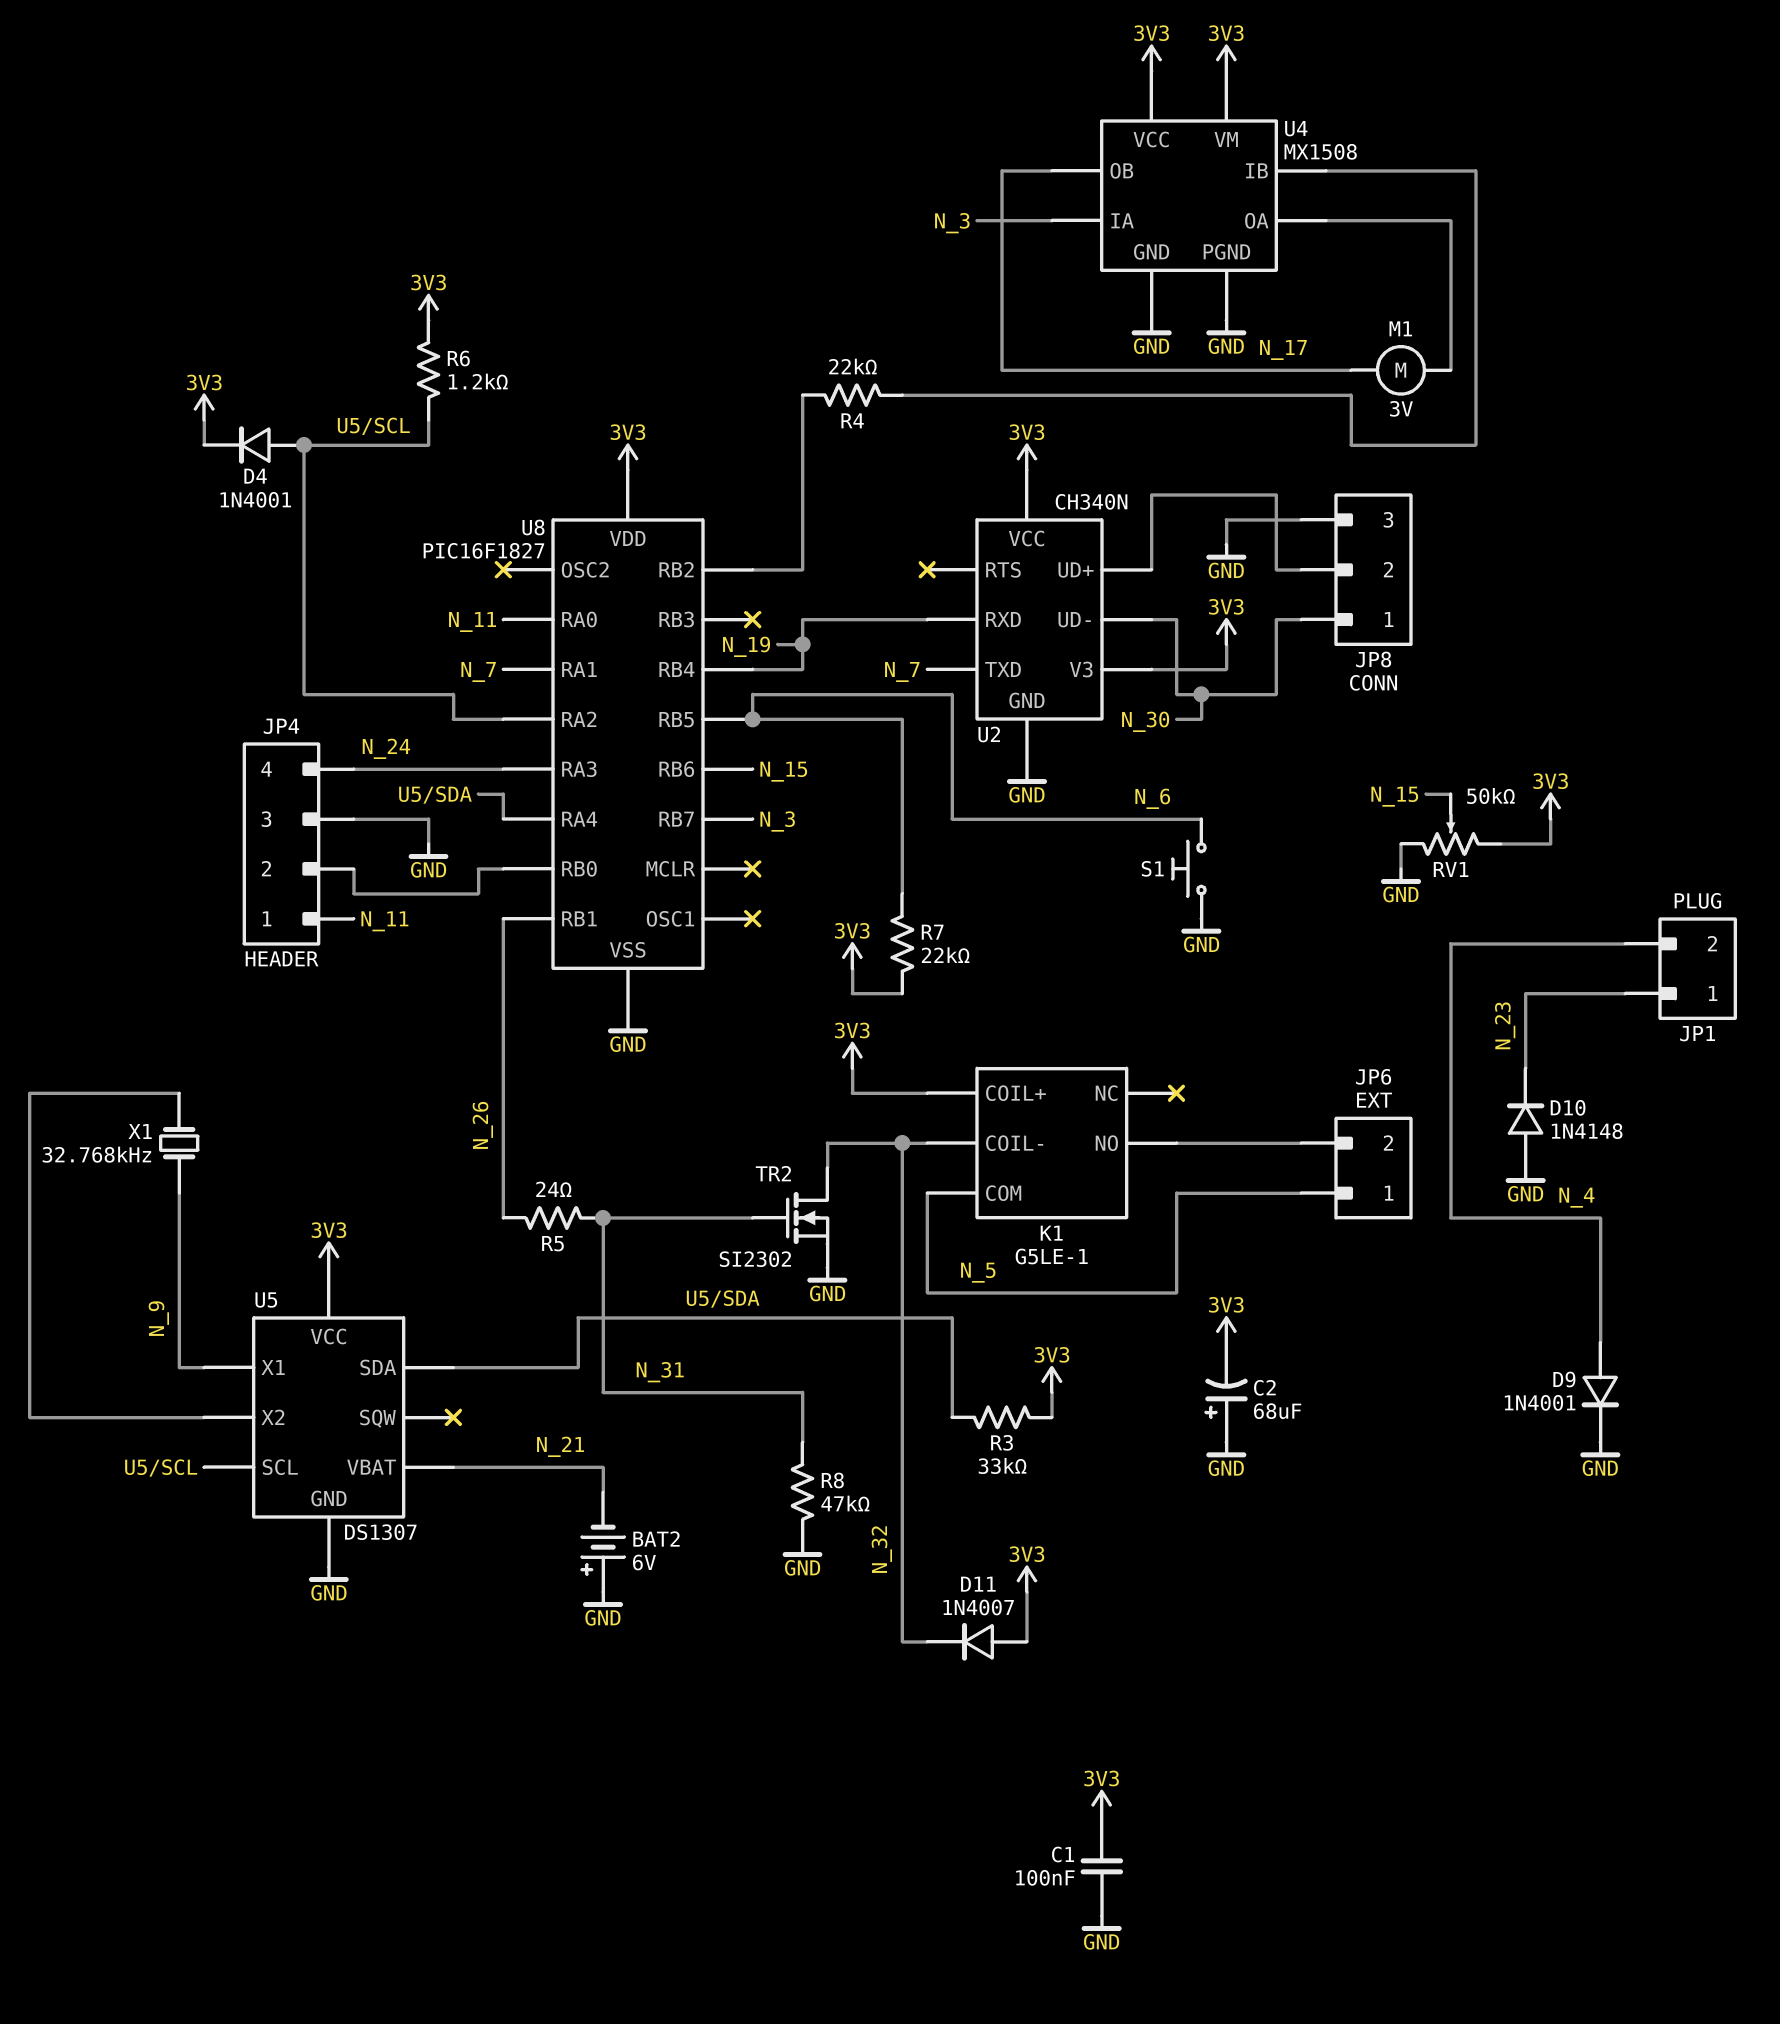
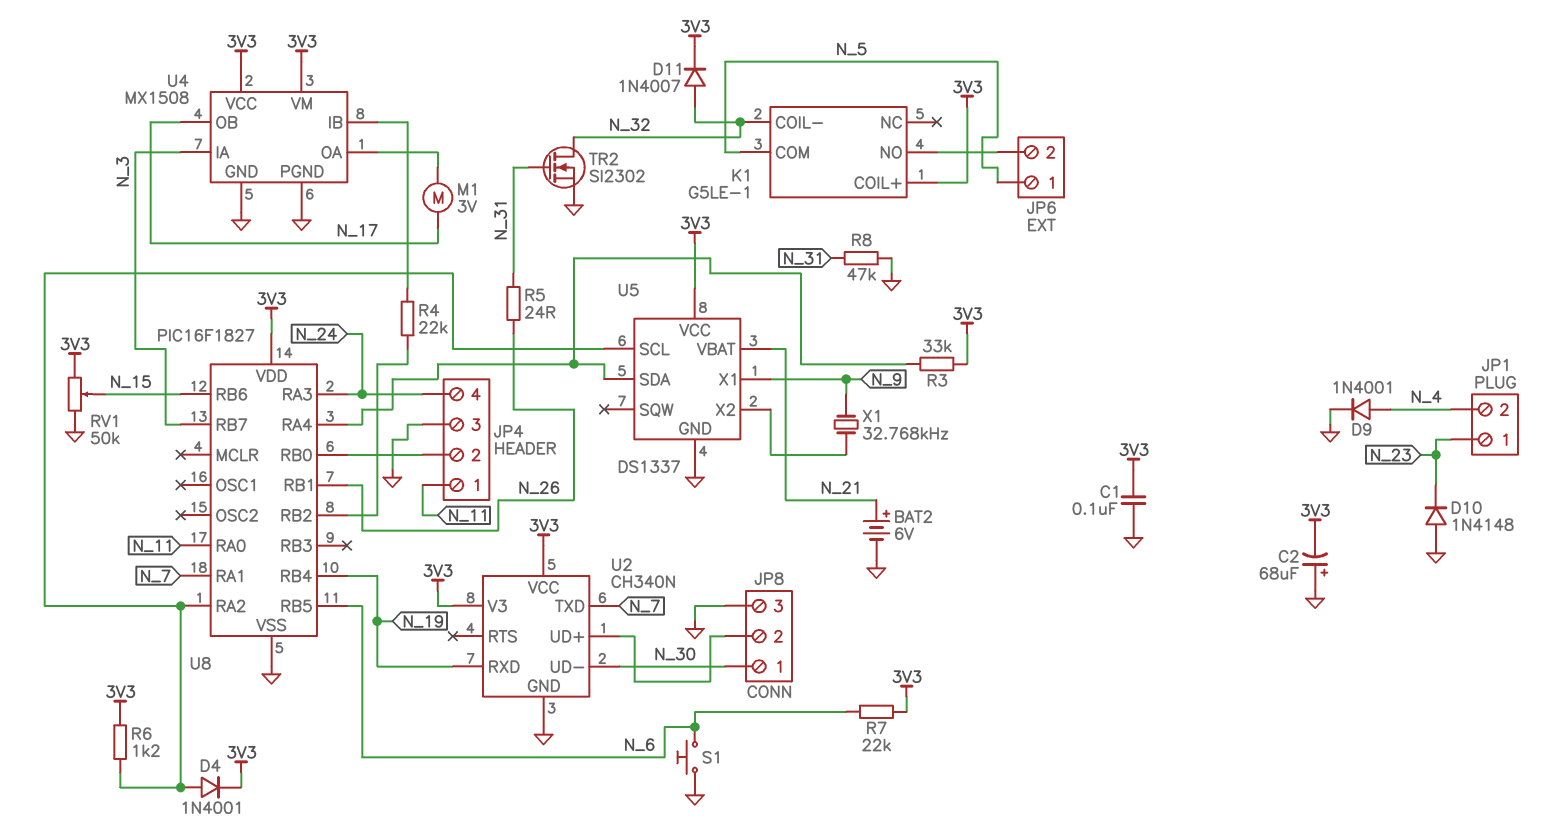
BAT2: 6V (plus GND, minus N_21) -> 6V (plus N_21, minus GND)
D11: diode 1N4007 (A 3V3, K N_32) -> diode 1N4007 (A N_32, K 3V3)
U5: DS1307 -> DS1337

